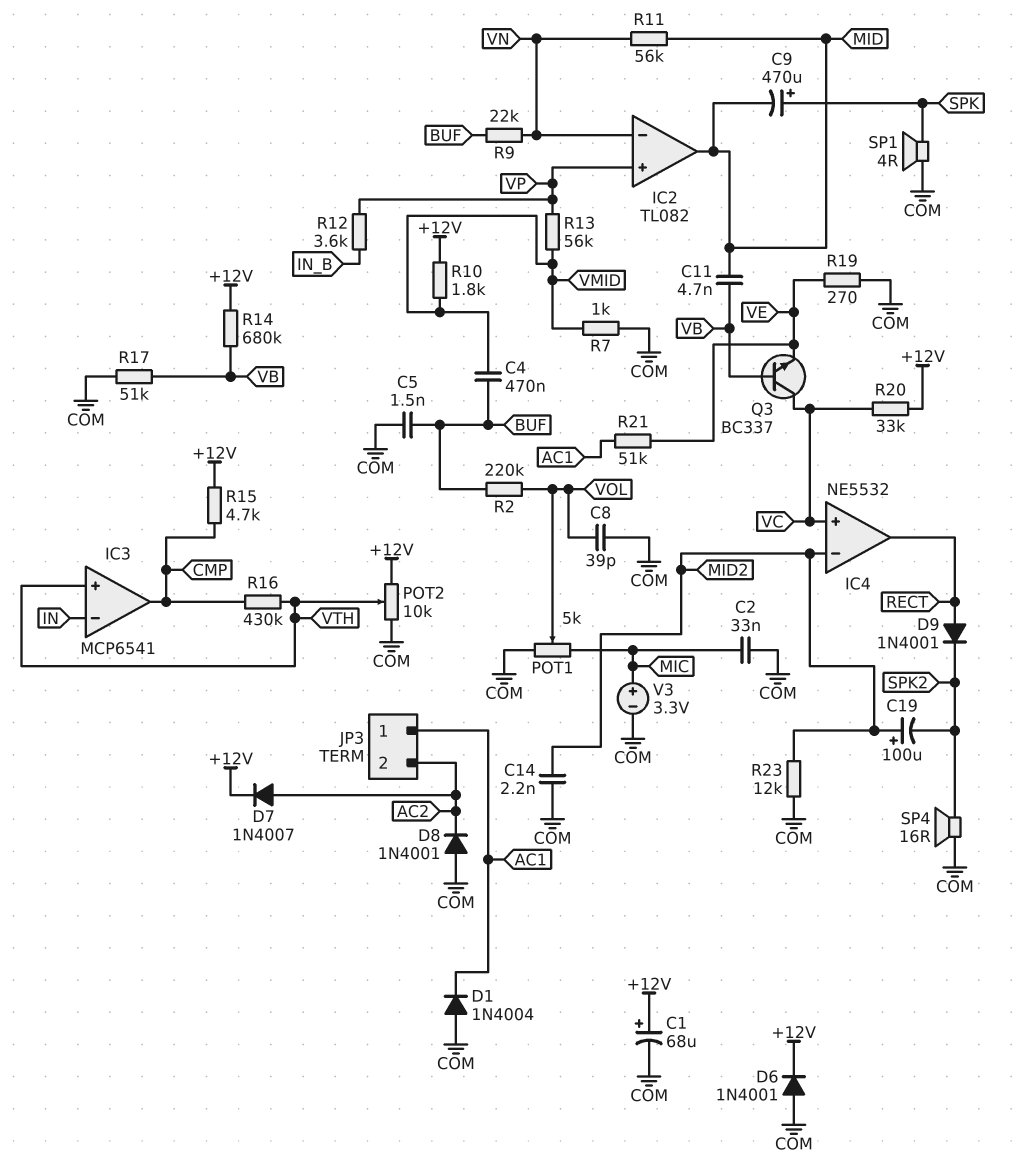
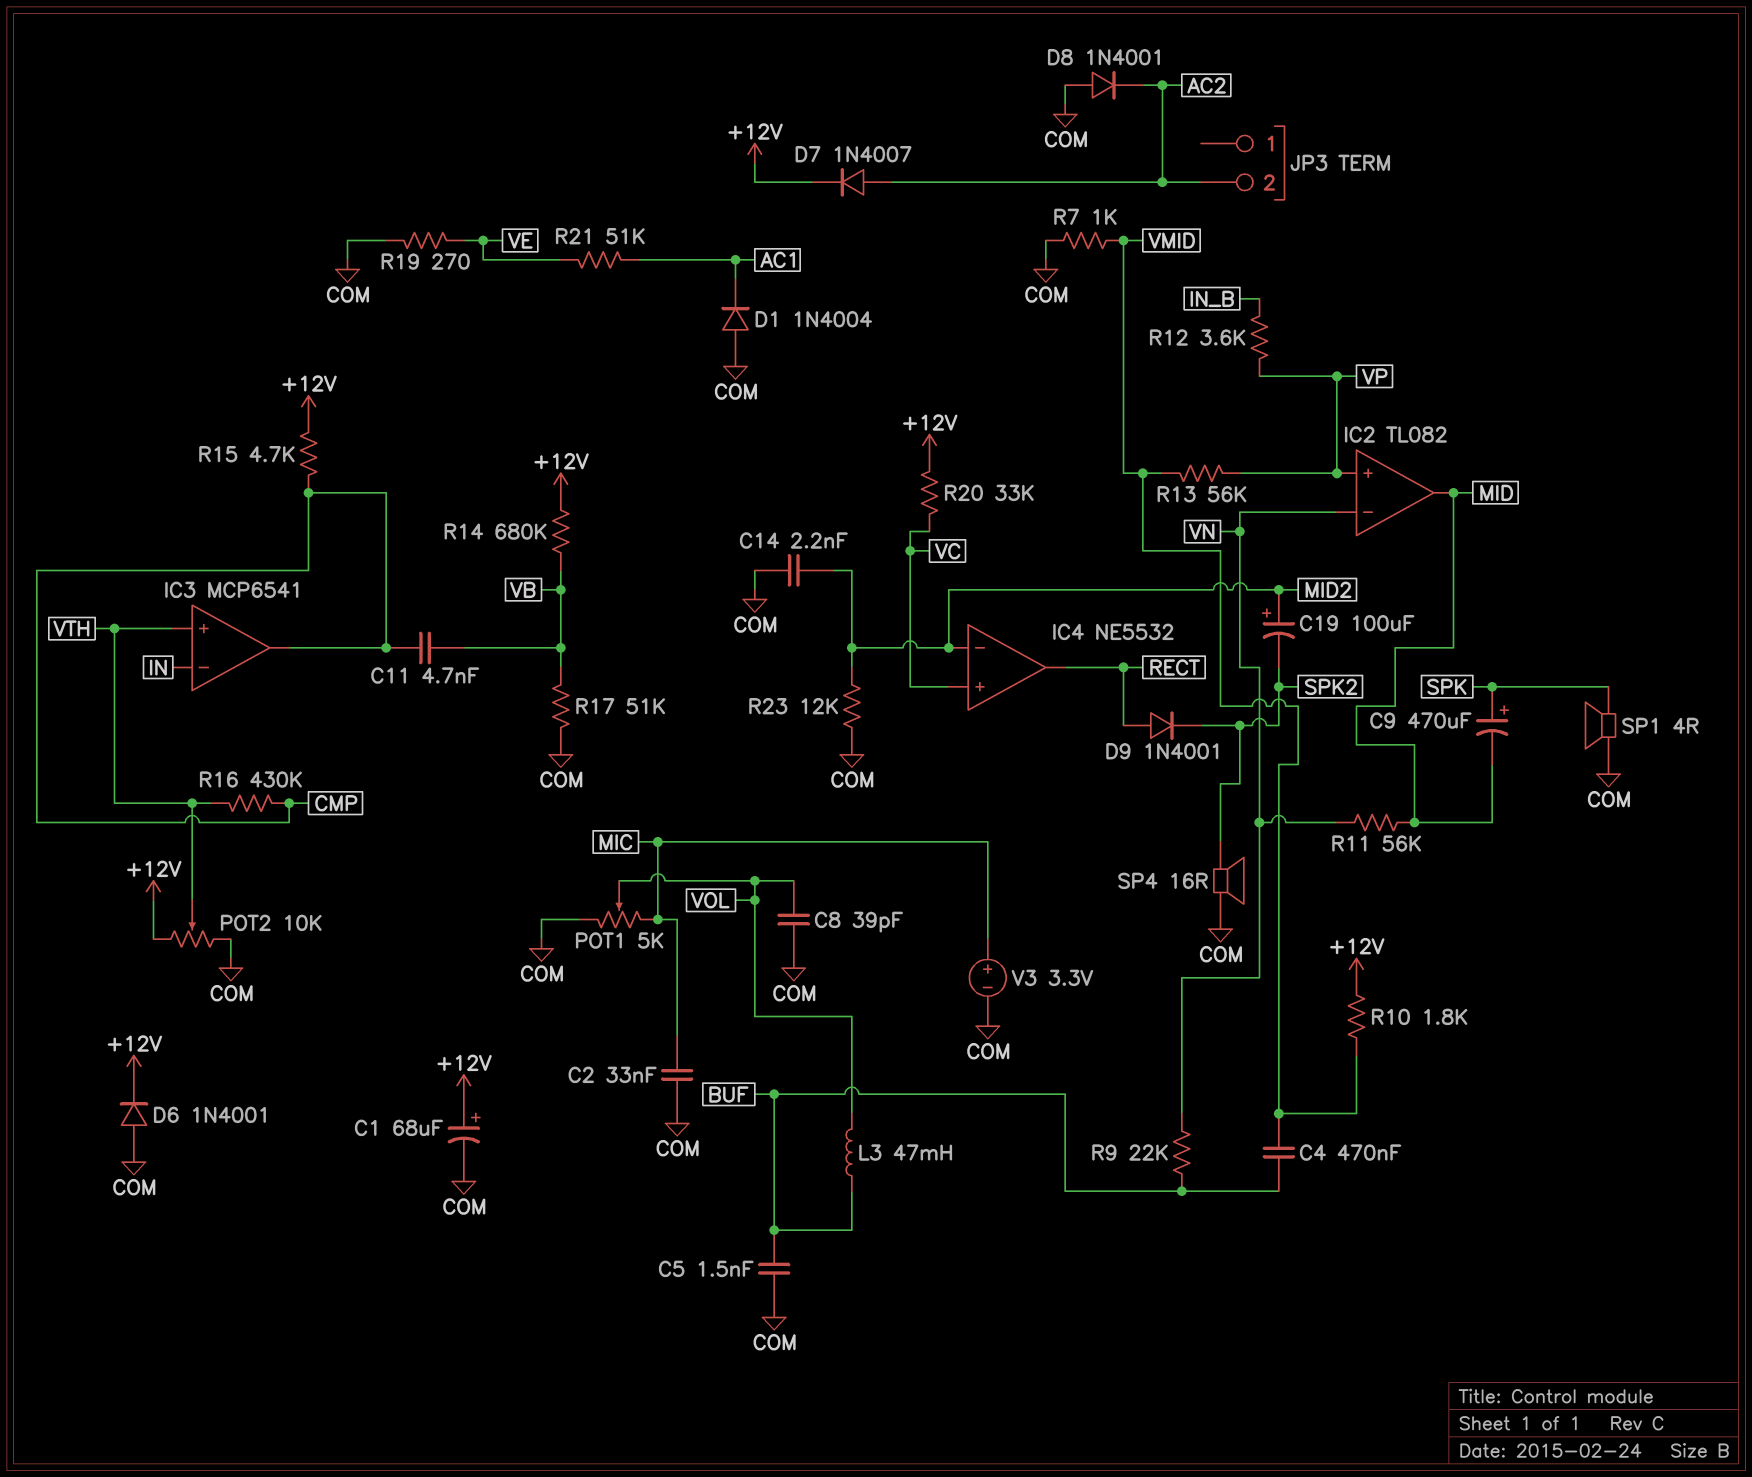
C11: 4.7nF (MID, VB) -> 4.7nF (CMP, VB)
JP3 pin 1: AC1 -> none
L3: none -> 47mH (BUF, VOL)
Q3: NPN BC337 (B VB, C VC, E VE) -> none
R2: 220k (BUF, VOL) -> none

